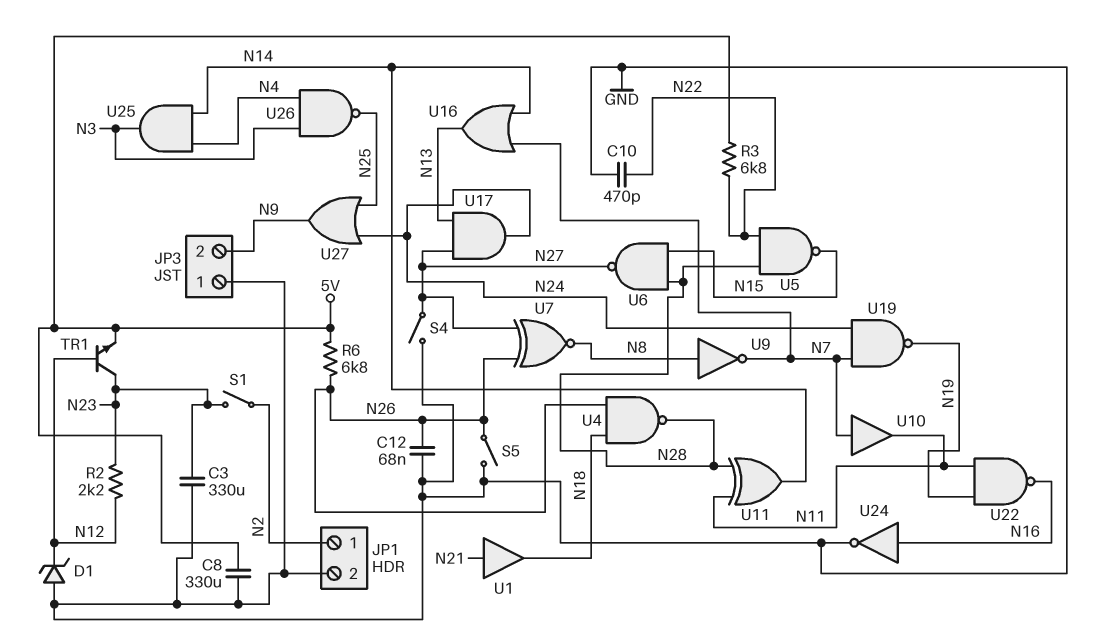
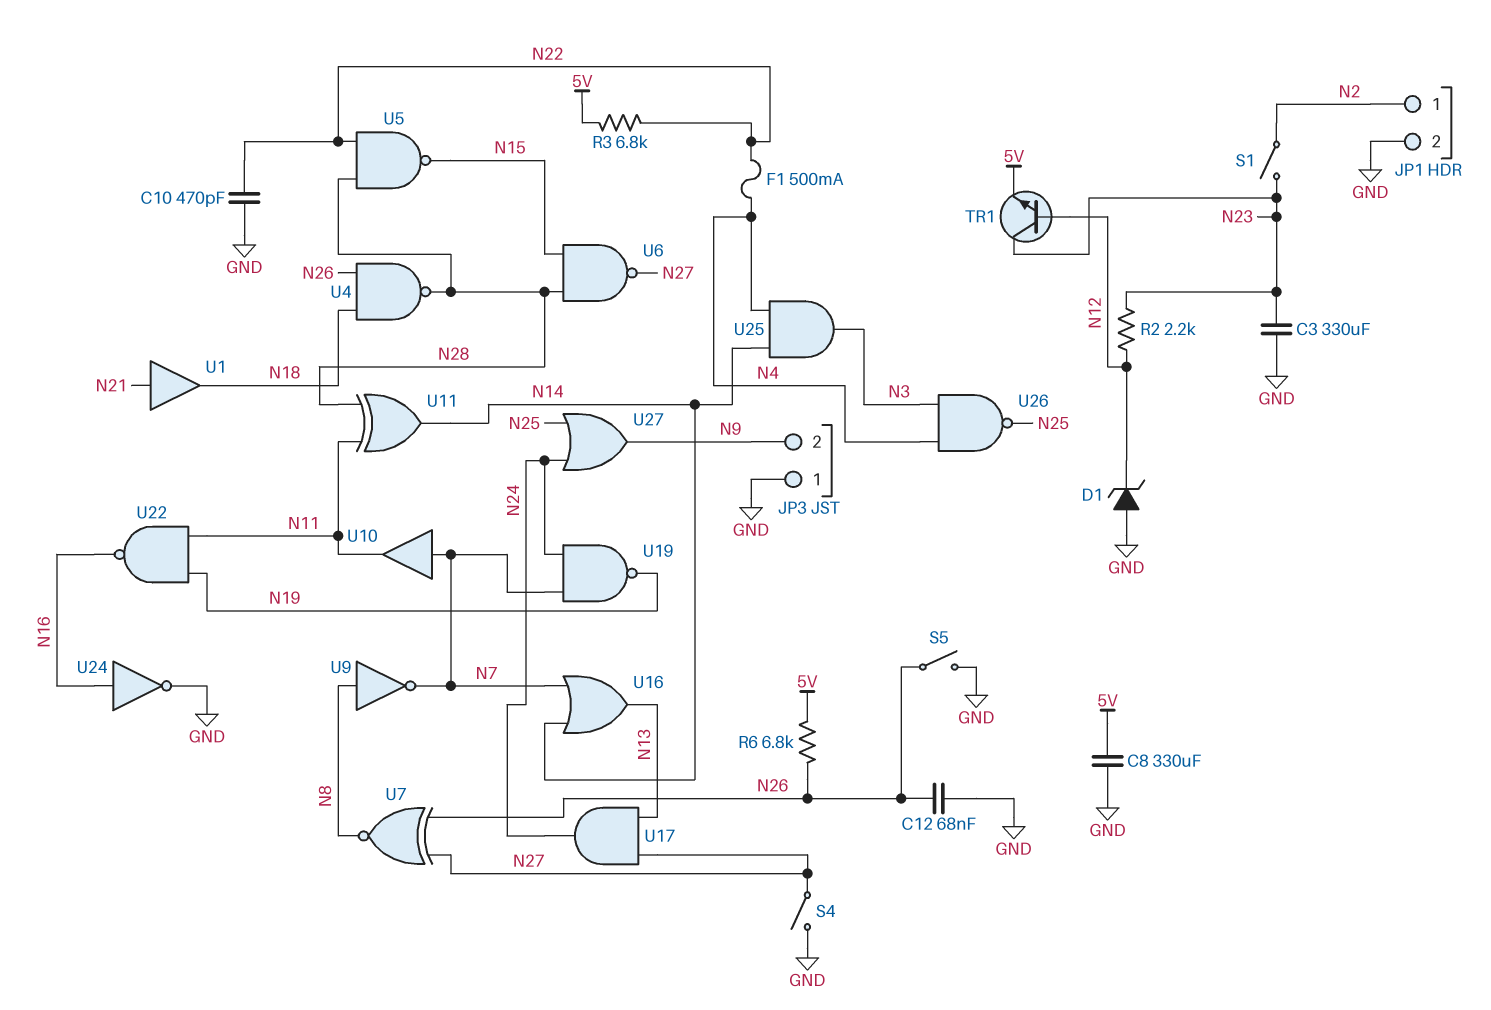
F1: none -> 500mA (N4, N22)

